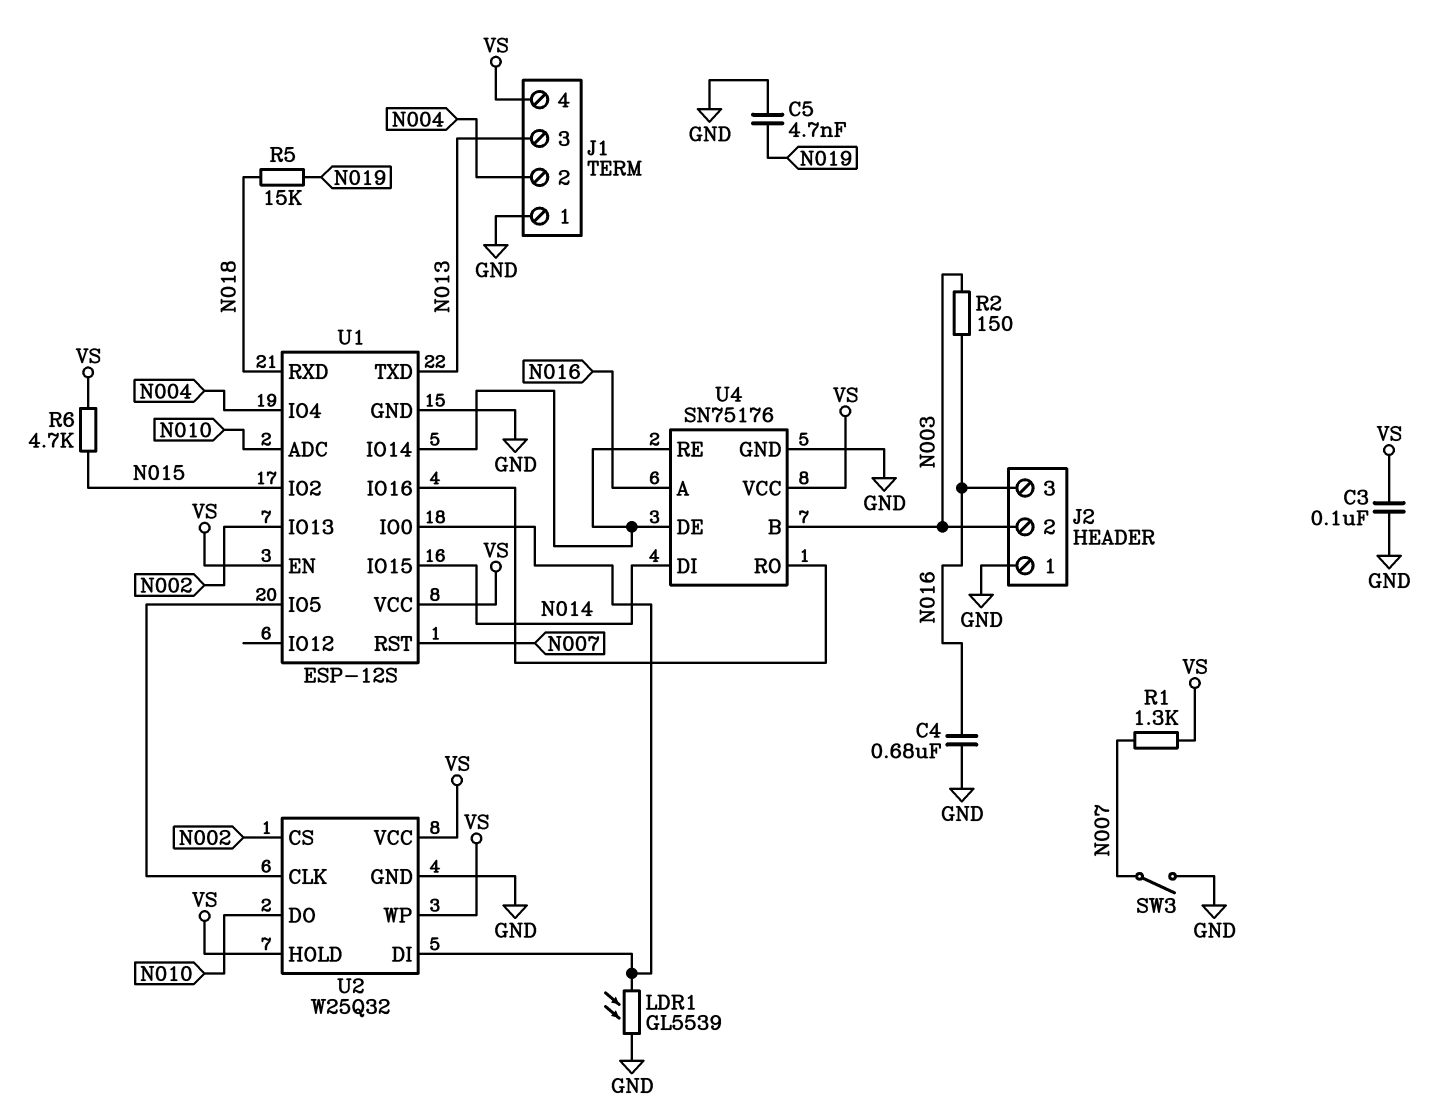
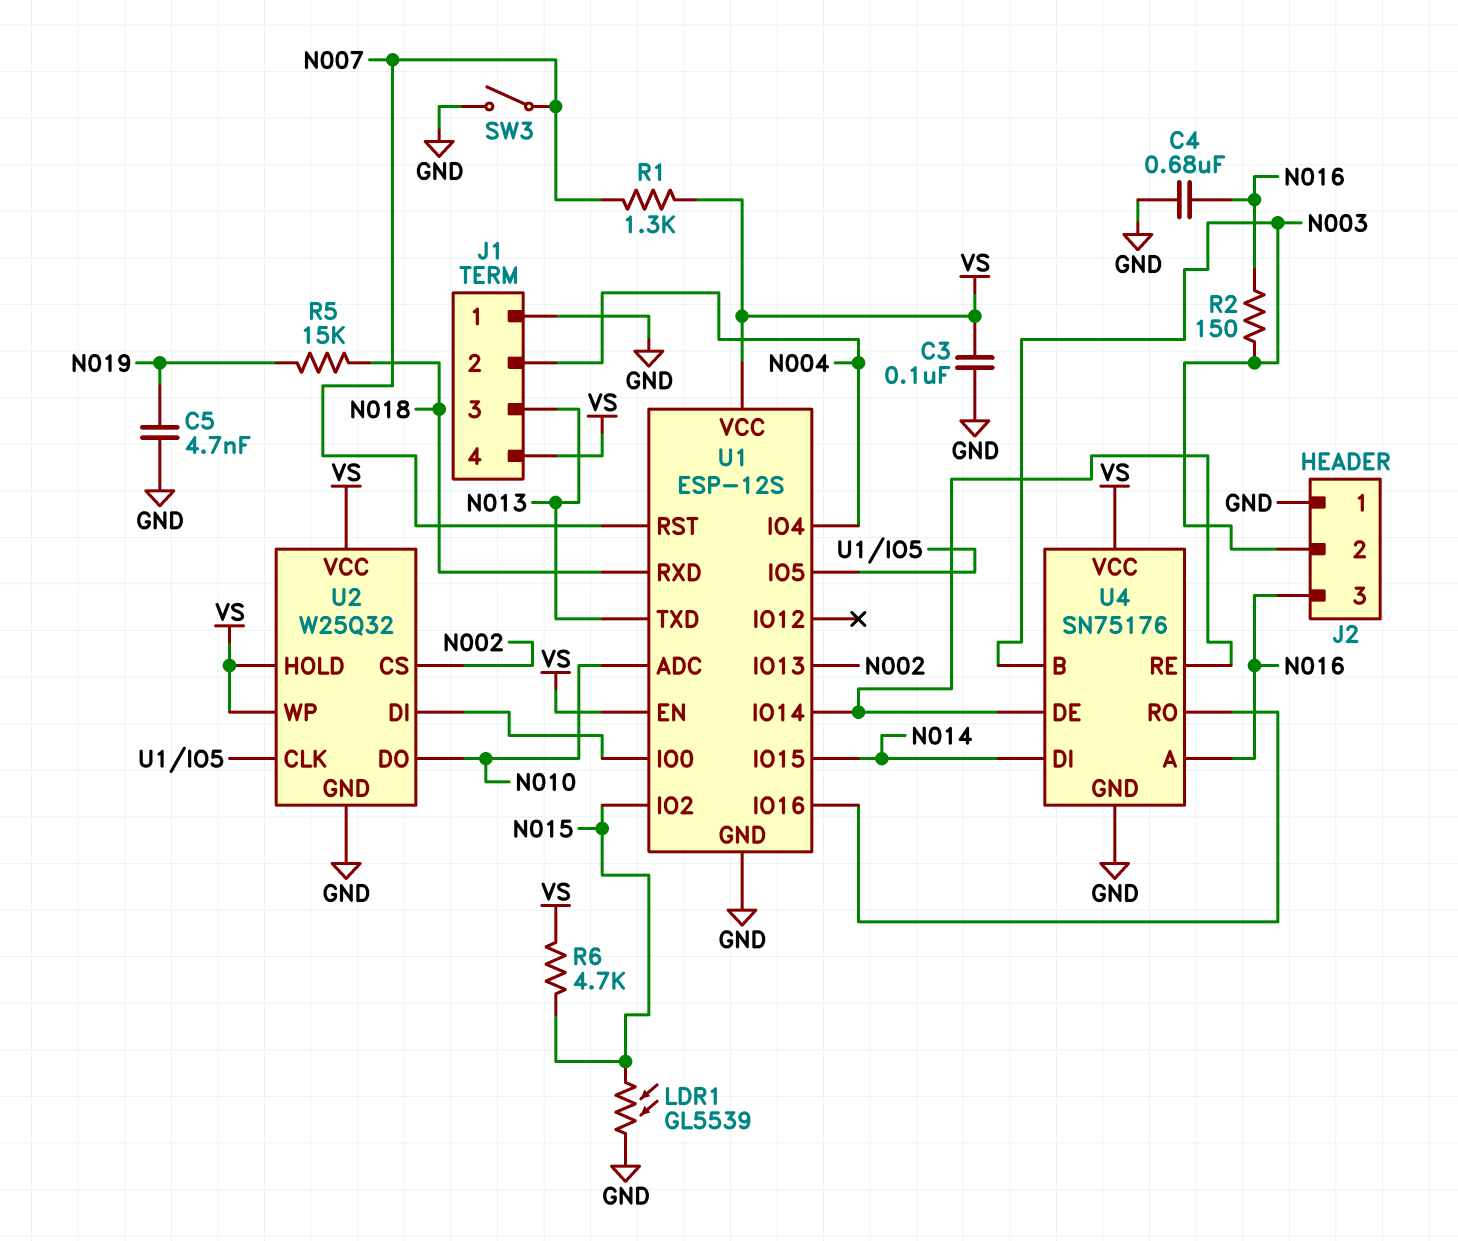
LDR1: GL5539 (GND, U1/IO0) -> GL5539 (GND, N015)

